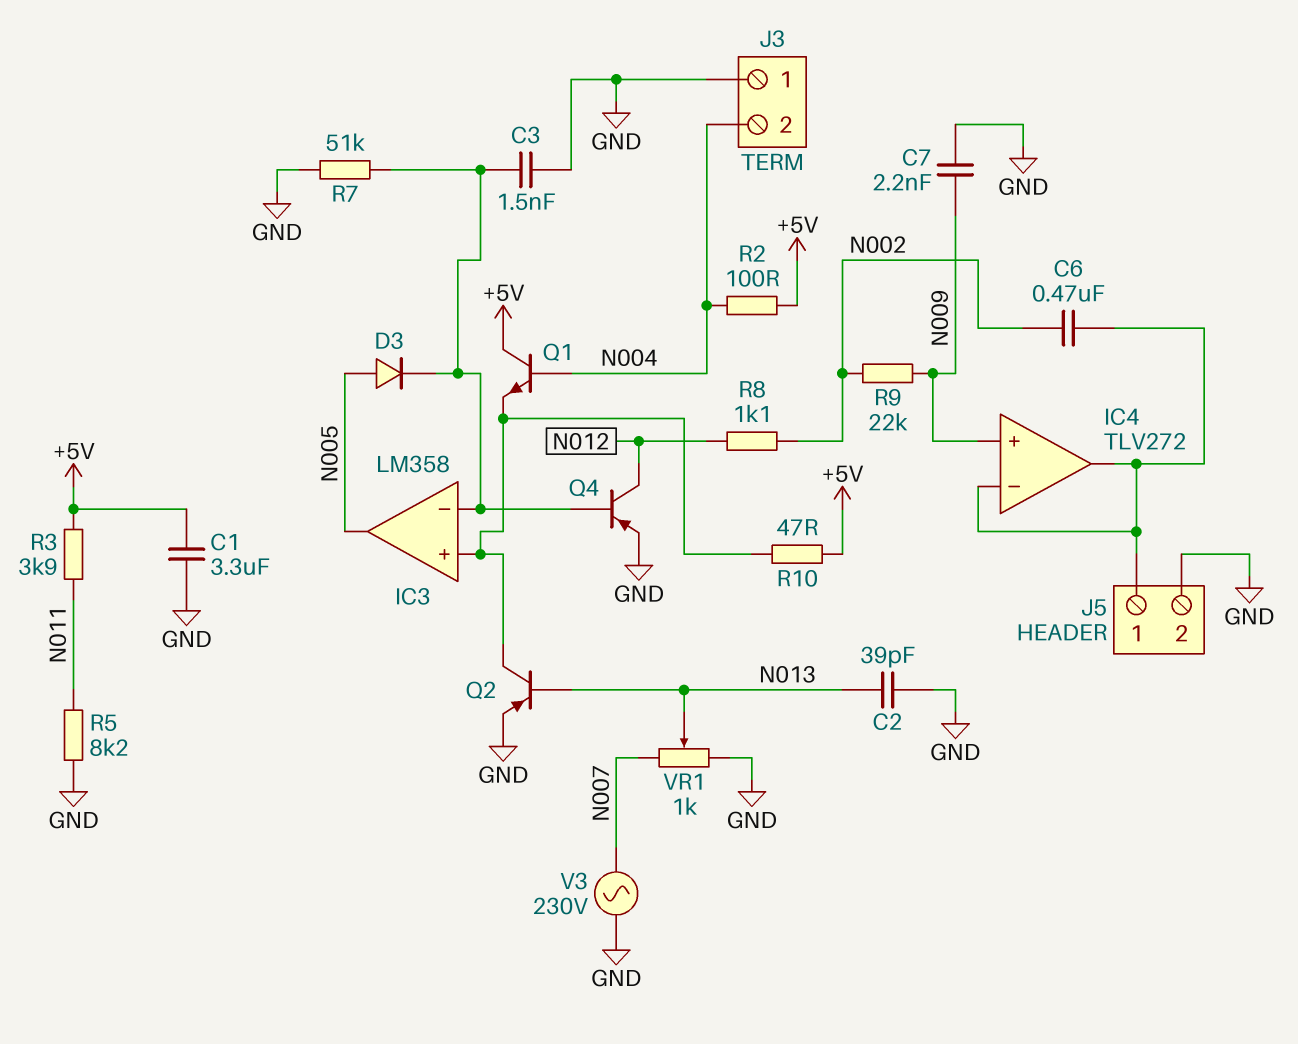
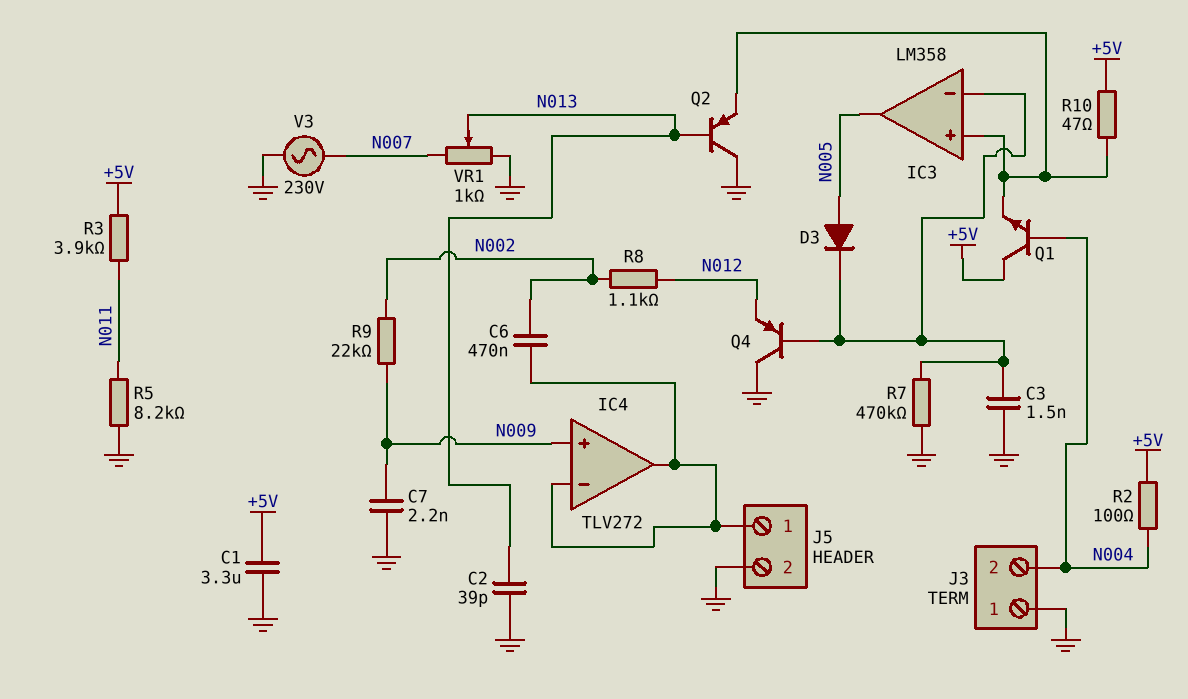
Q2: PNP (B N013, C IC3/in+, E GND) -> PNP (B N013, C GND, E IC3/in+)
Q4: PNP (B IC3/in-, C N012, E GND) -> PNP (B IC3/in-, C GND, E N012)
R7: 51k (GND, IC3/in-) -> 470k (GND, IC3/in-)

